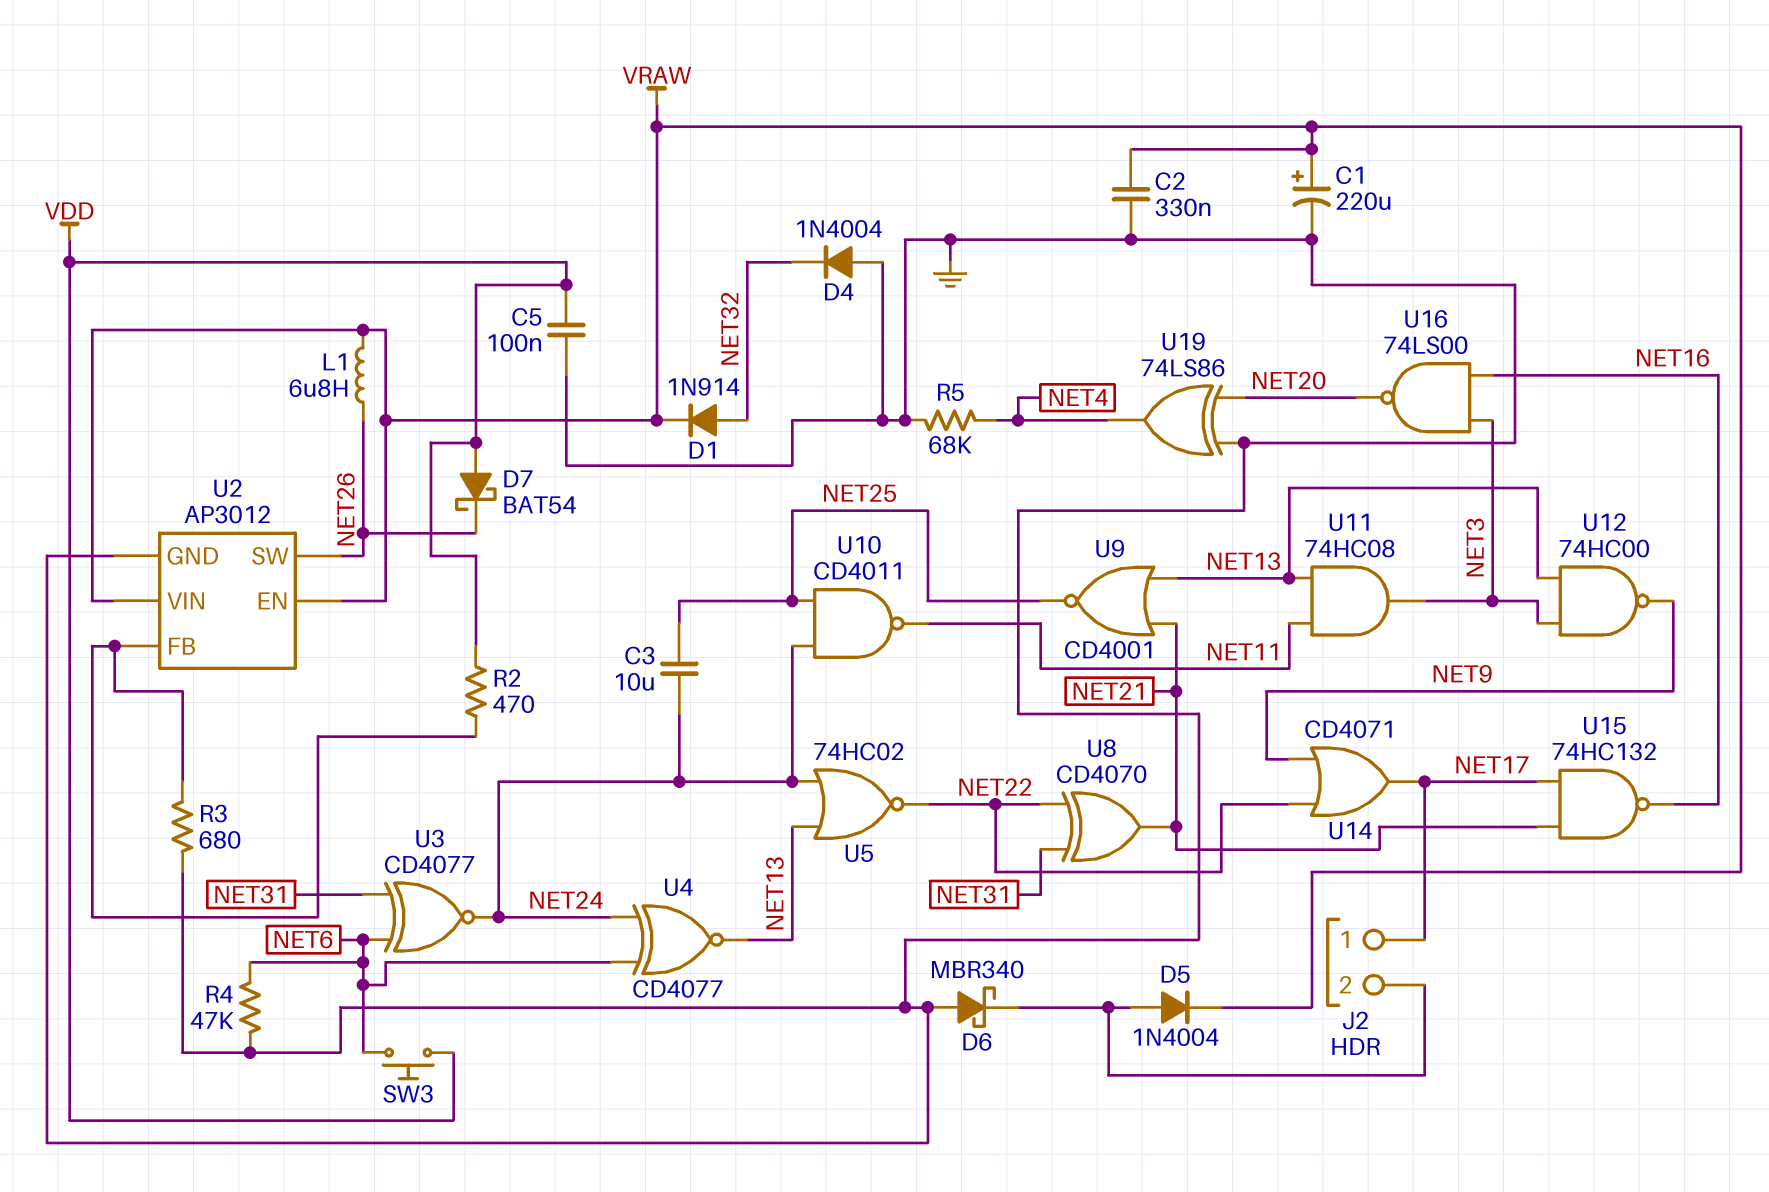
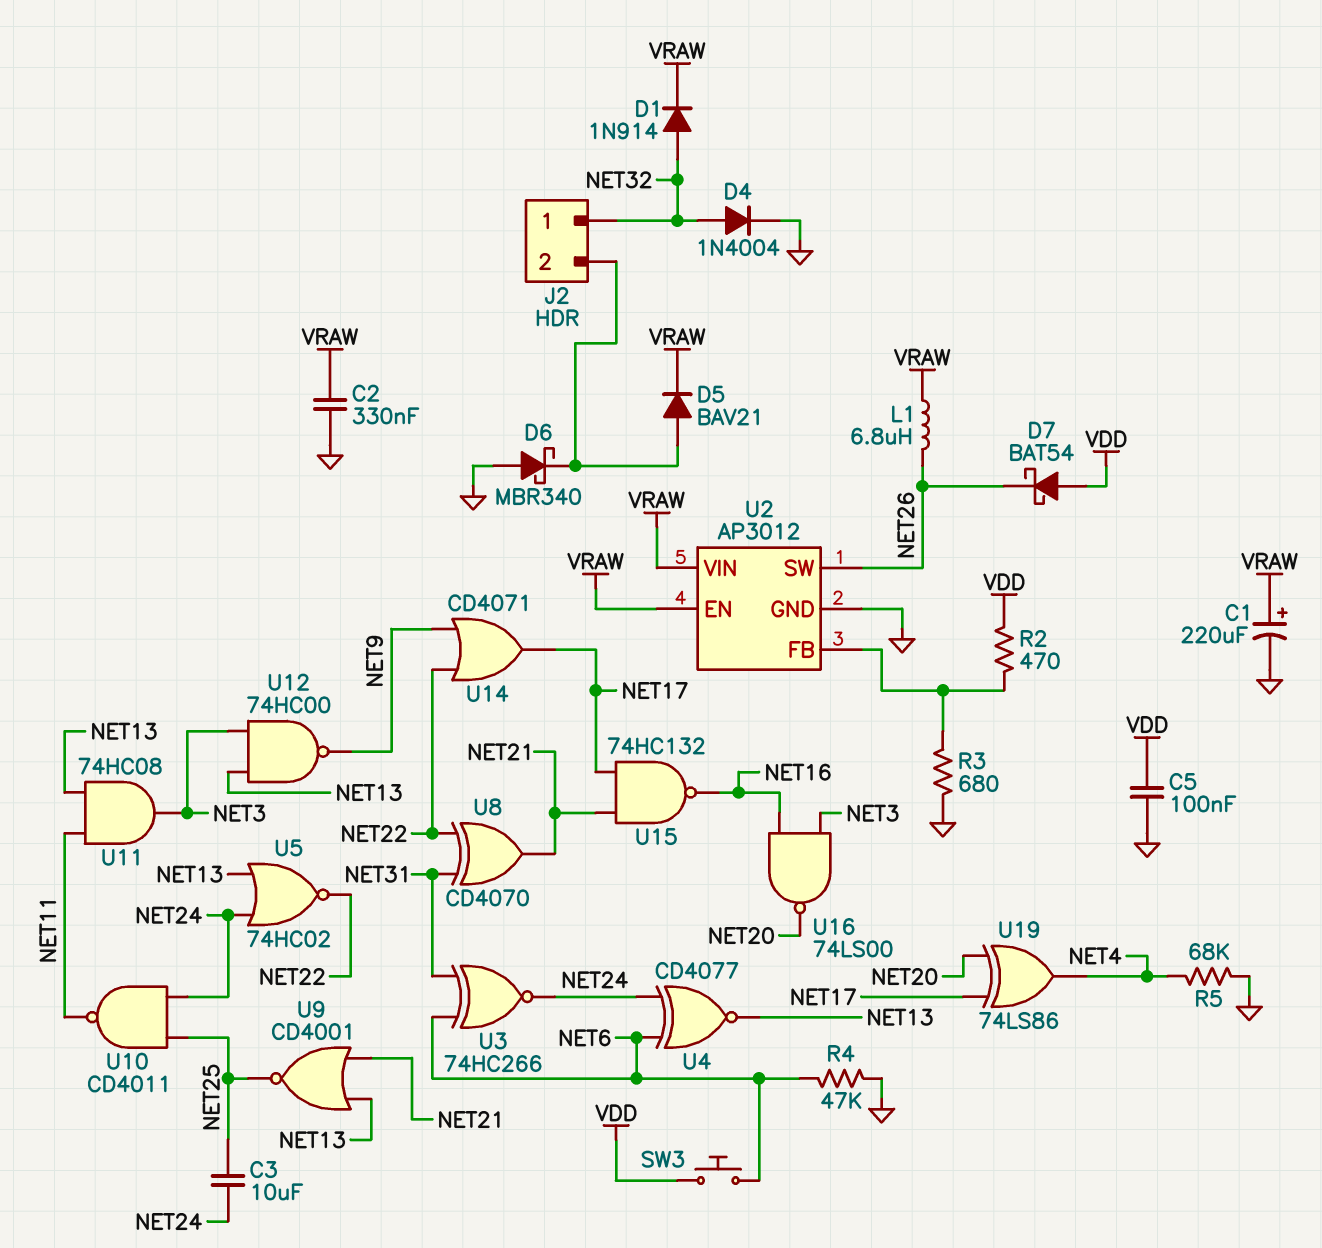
D4: diode 1N4004 (A GND, K NET32) -> diode 1N4004 (A NET32, K GND)
D5: diode 1N4004 (A J2/2, K VRAW) -> diode BAV21 (A J2/2, K VRAW)
J2 pin 1: NET17 -> NET32
U3: XNOR CD4077 (in NET6, in NET31, out NET24) -> XNOR 74HC266 (in NET6, in NET31, out NET24)
U19: XOR 74LS86 (in GND, in NET20, out NET4) -> XOR 74LS86 (in NET17, in NET20, out NET4)

